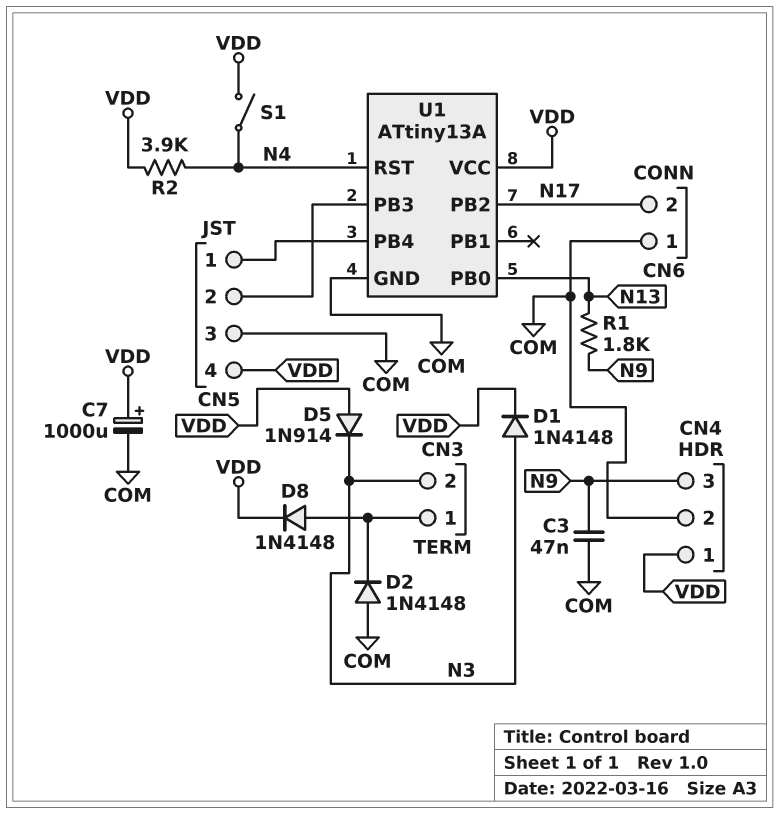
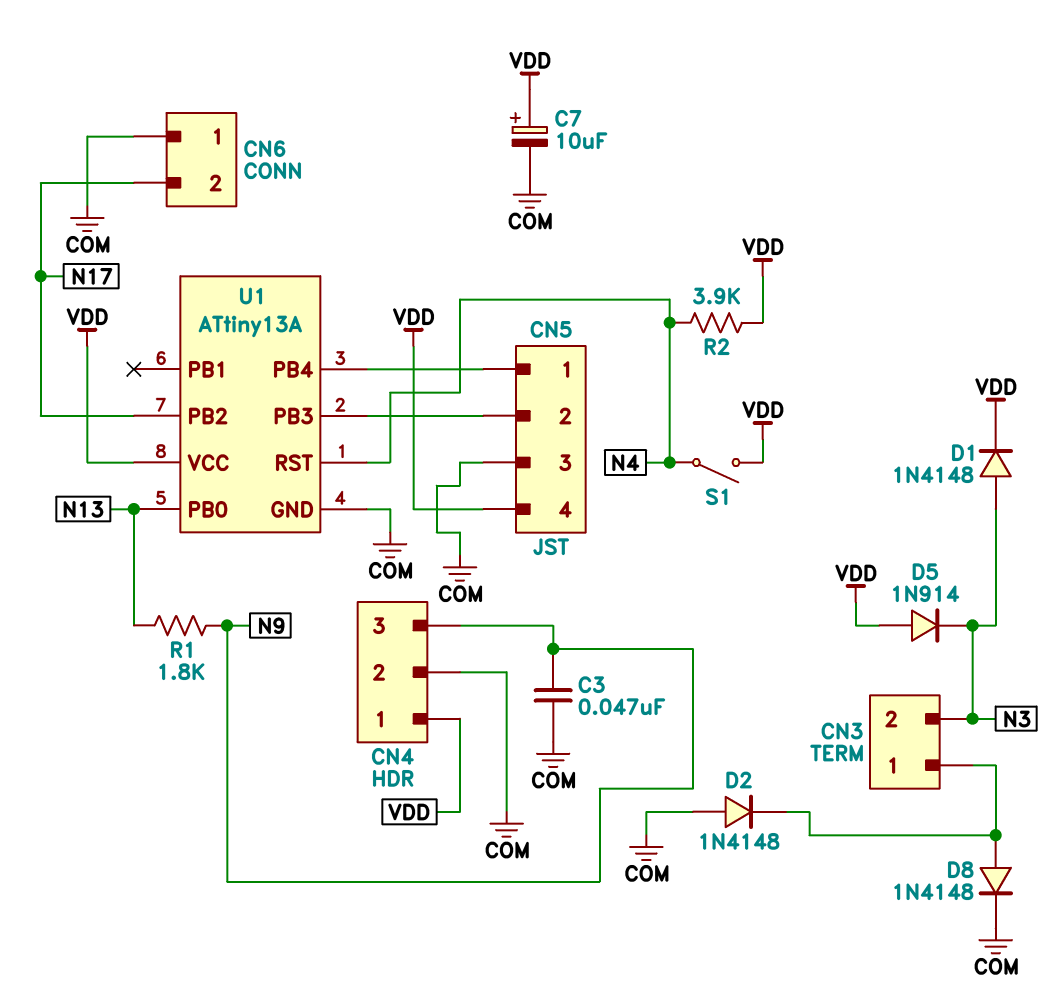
C7: 1000uF (plus VDD, minus COM) -> 10uF (plus VDD, minus COM)
D8: diode 1N4148 (A CN3/1, K VDD) -> diode 1N4148 (A CN3/1, K COM)

